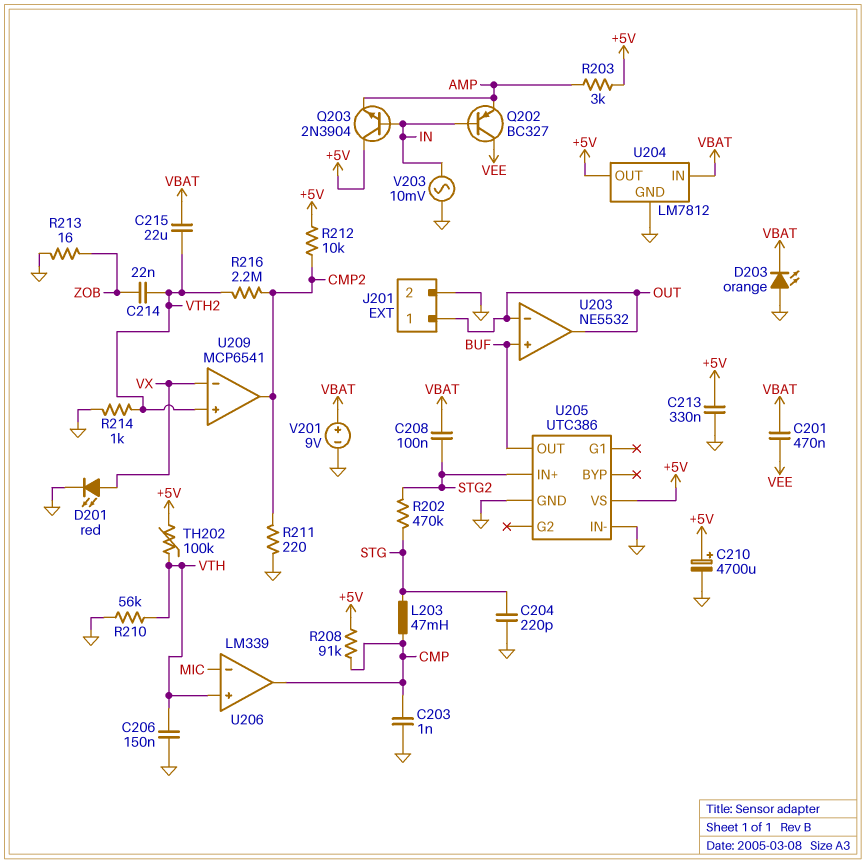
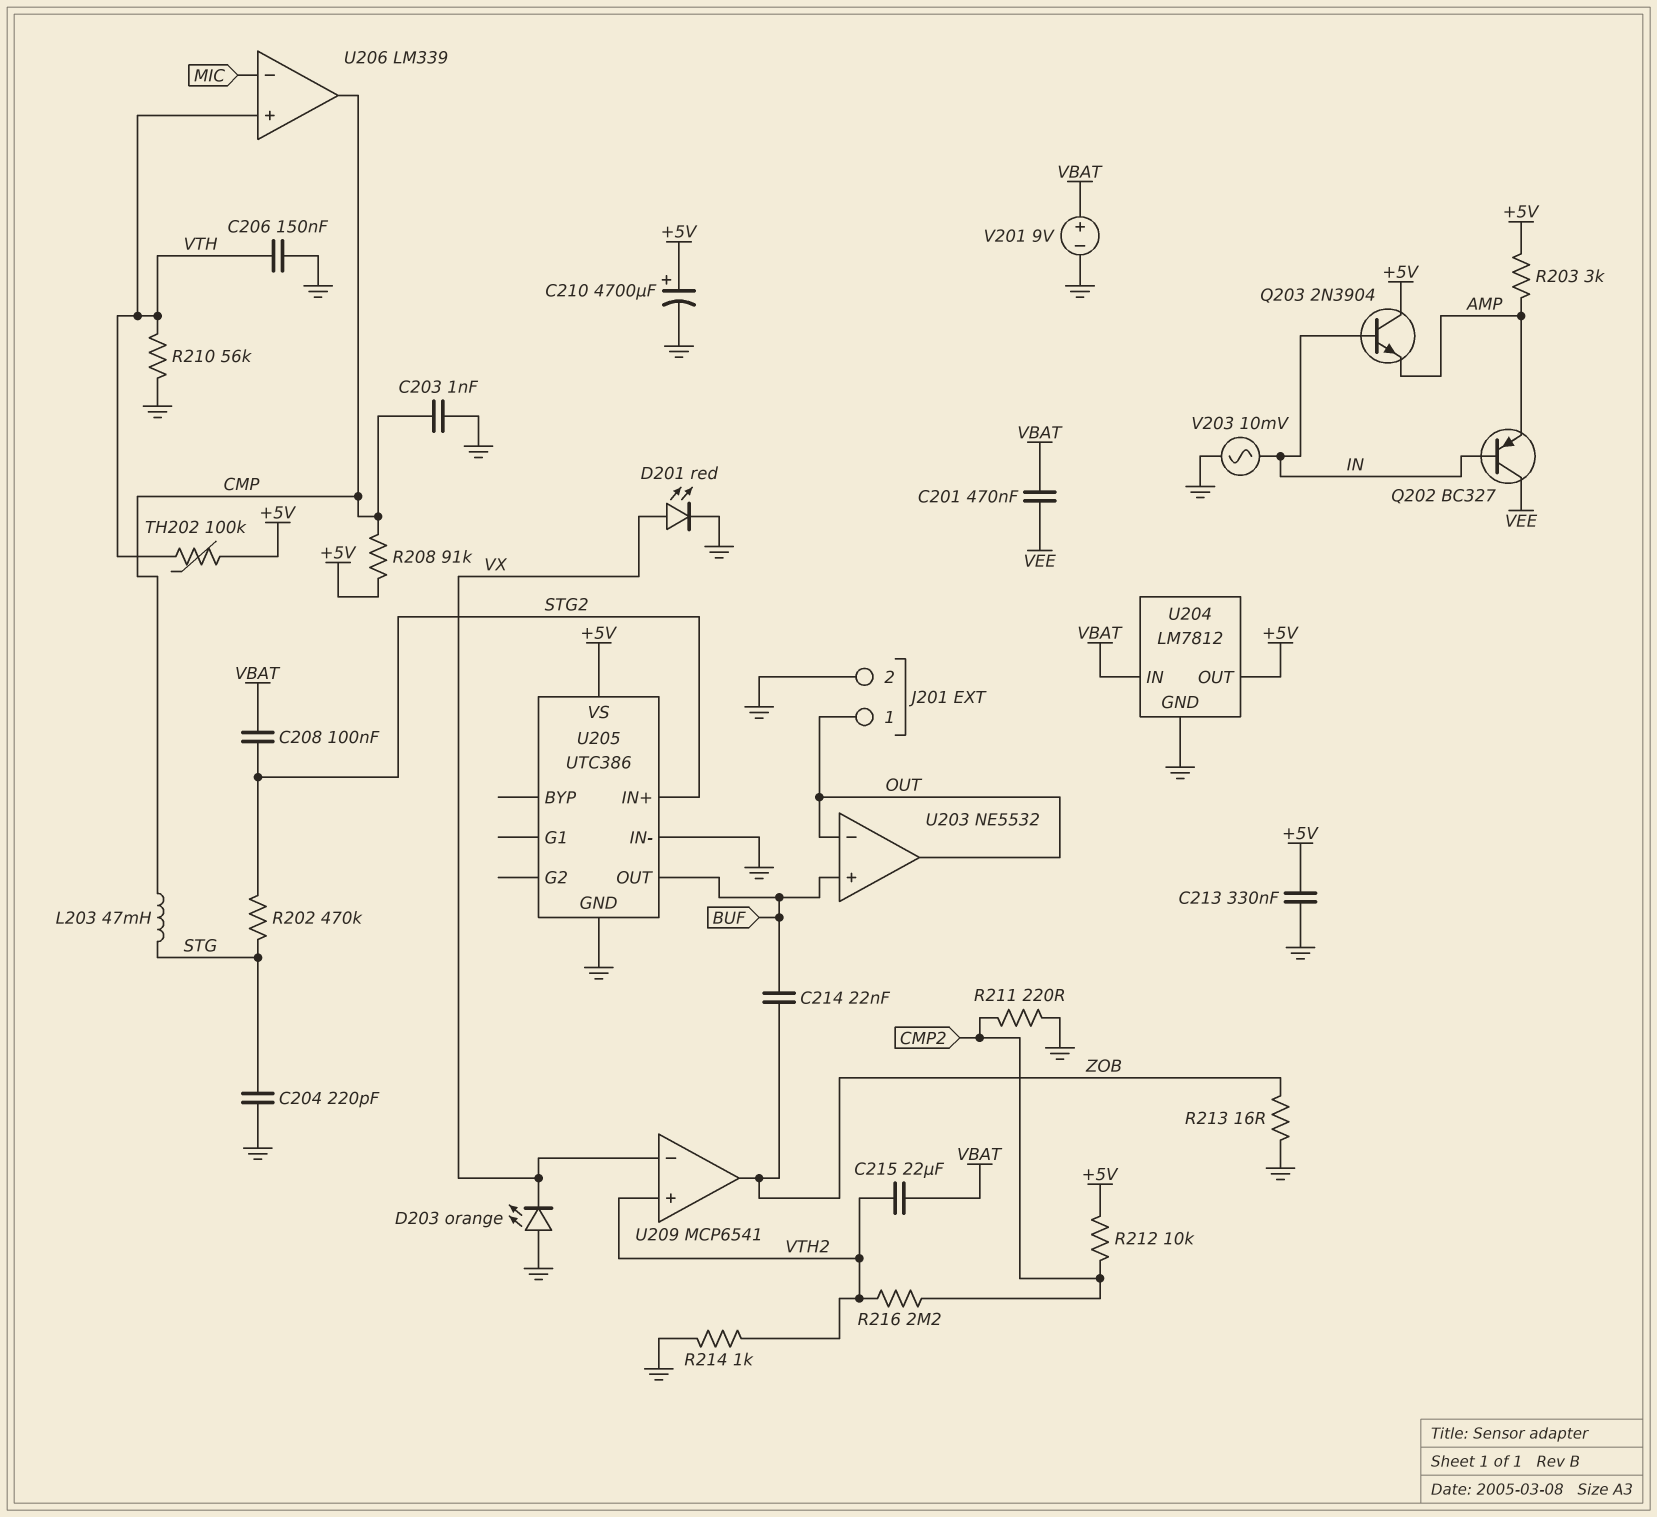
C214: 22nF (VTH2, ZOB) -> 22nF (BUF, ZOB)
D203: LED orange (A GND, K VBAT) -> LED orange (A GND, K VX)
U209 pin out: CMP2 -> ZOB

